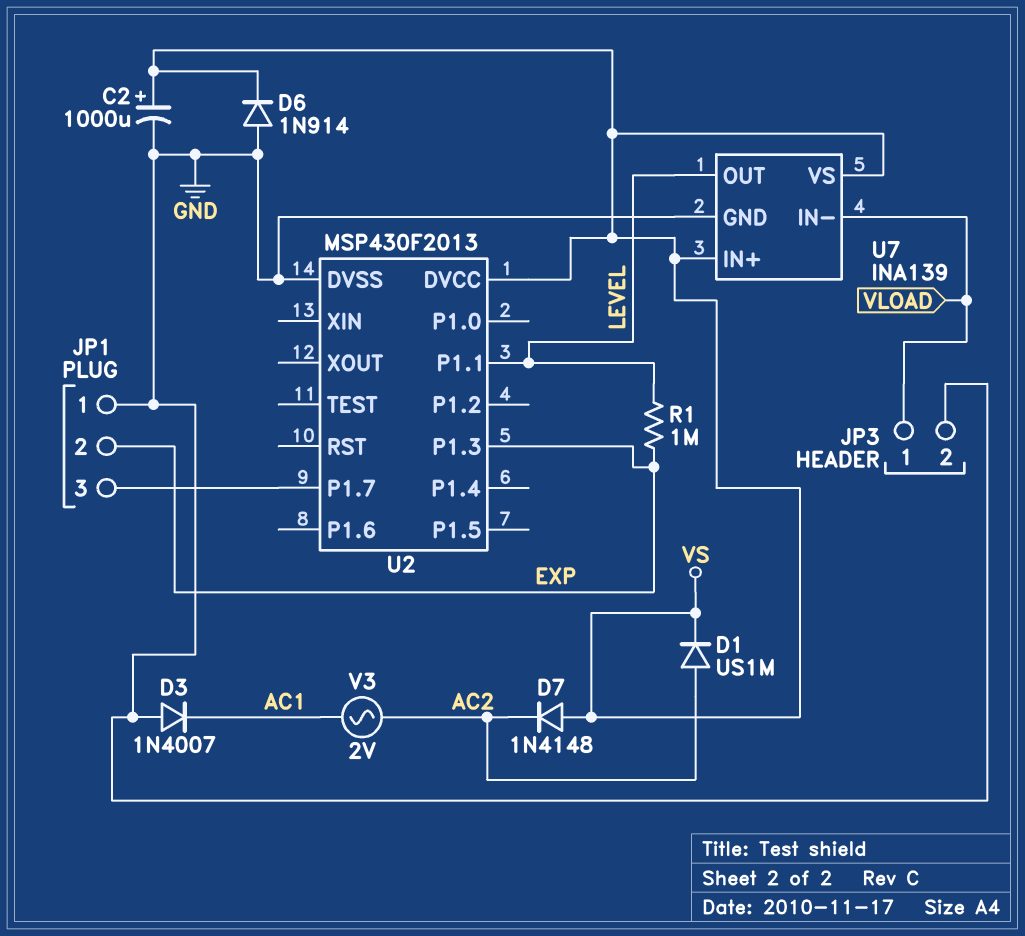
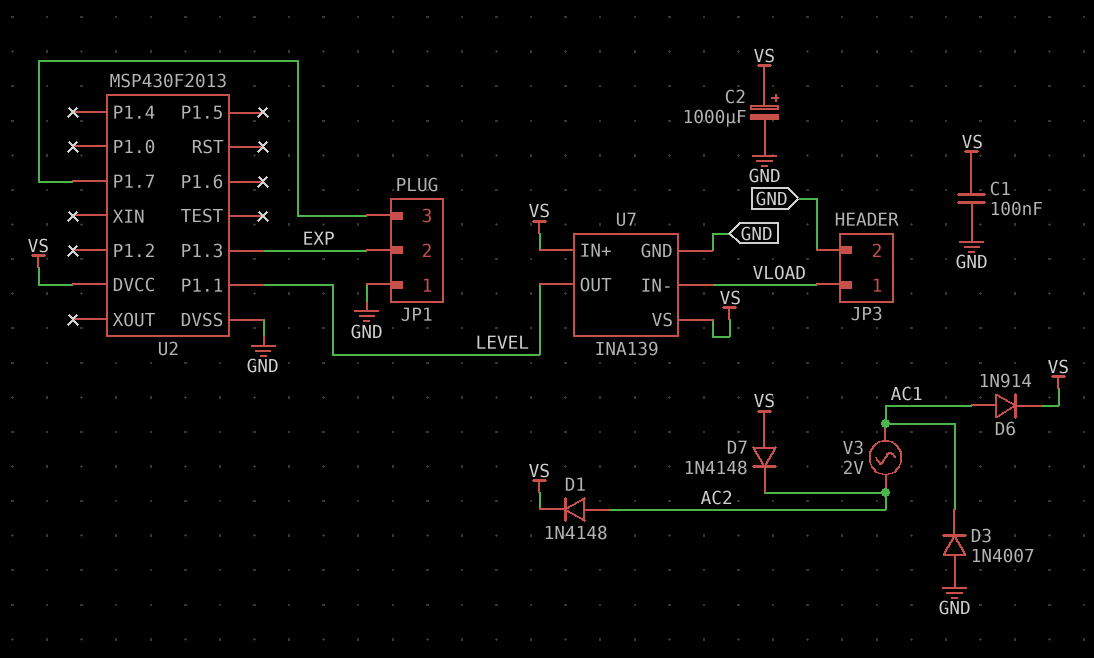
C1: none -> 100nF (GND, VS)
D1: diode US1M (A AC2, K VS) -> diode 1N4148 (A AC2, K VS)
D6: diode 1N914 (A GND, K VS) -> diode 1N914 (A AC1, K VS)
R1: 1M (EXP, LEVEL) -> none

